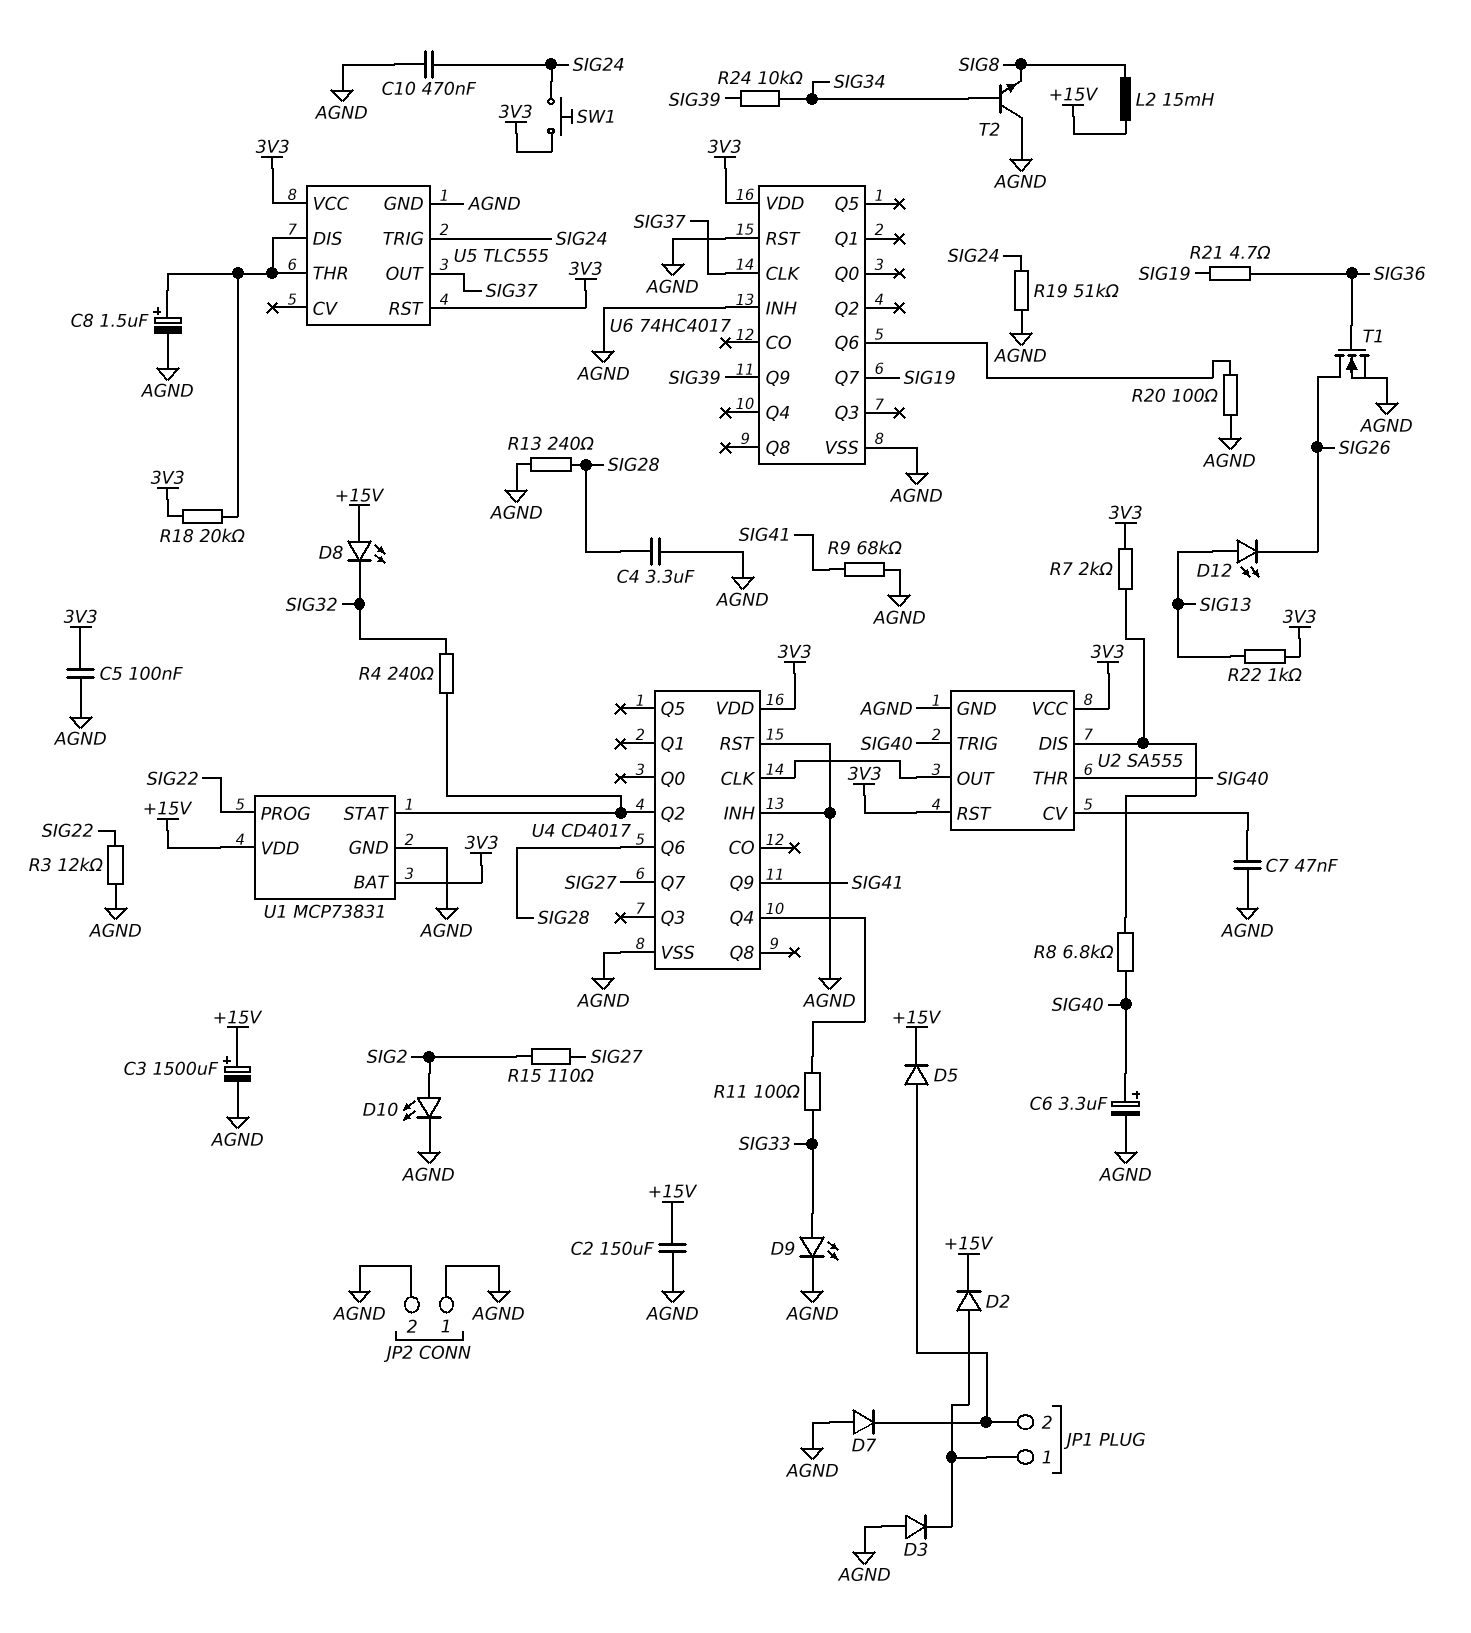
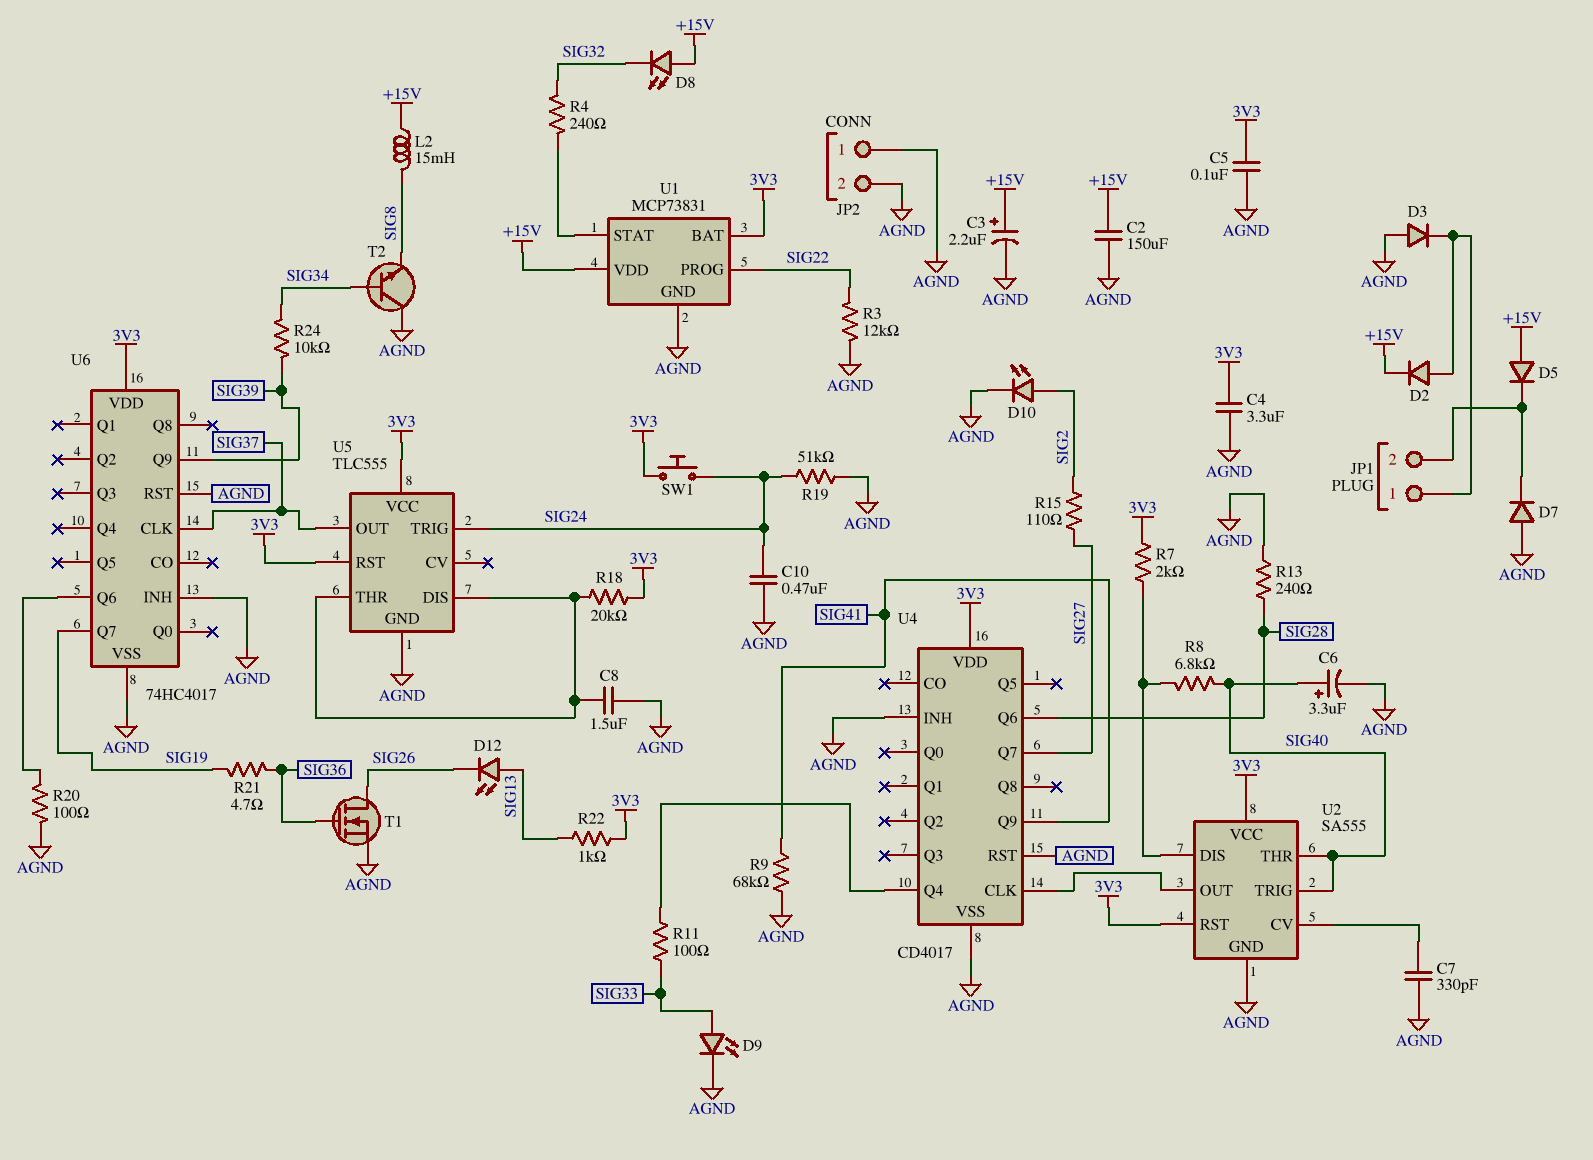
C3: 1500uF (plus +15V, minus AGND) -> 2.2uF (plus +15V, minus AGND)
C4: 3.3uF (AGND, SIG28) -> 3.3uF (3V3, AGND)
C7: 47nF (AGND, U2/CV) -> 330pF (AGND, U2/CV)
C8: 1.5uF (plus U5/DIS, minus AGND) -> 1.5uF (AGND, U5/DIS)
D5: diode (A JP1/2, K +15V) -> diode (A +15V, K JP1/2)
U4 pin Q2: U1/STAT -> none

